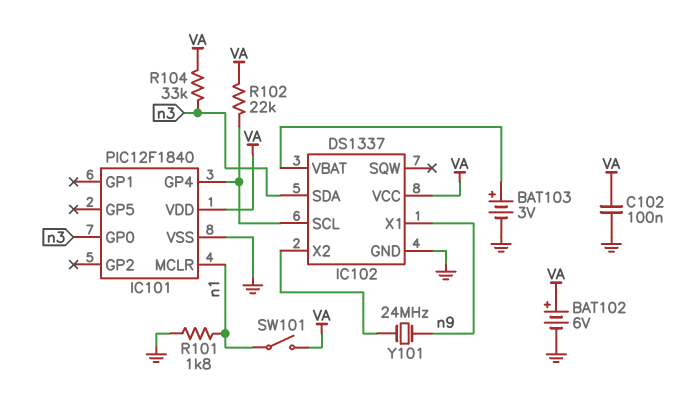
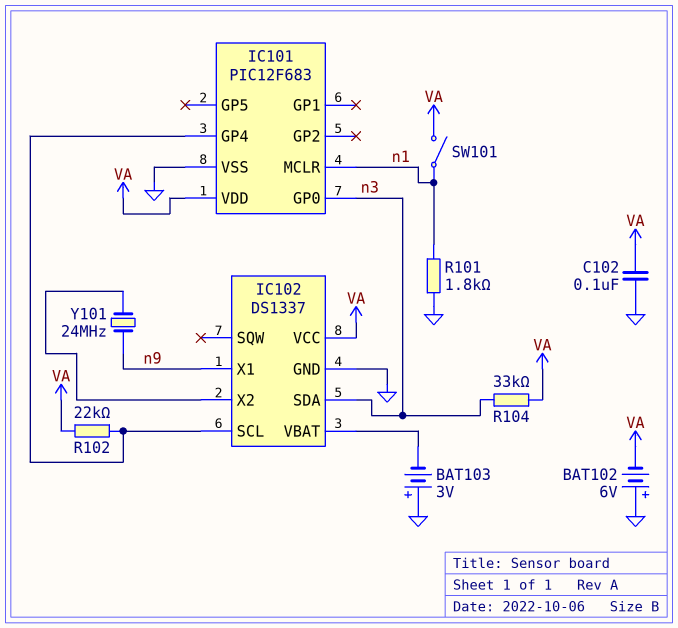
BAT102: 6V (plus VA, minus GND) -> 6V (plus GND, minus VA)
BAT103: 3V (plus IC102/VBAT, minus GND) -> 3V (plus GND, minus IC102/VBAT)
IC101: PIC12F1840 -> PIC12F683

